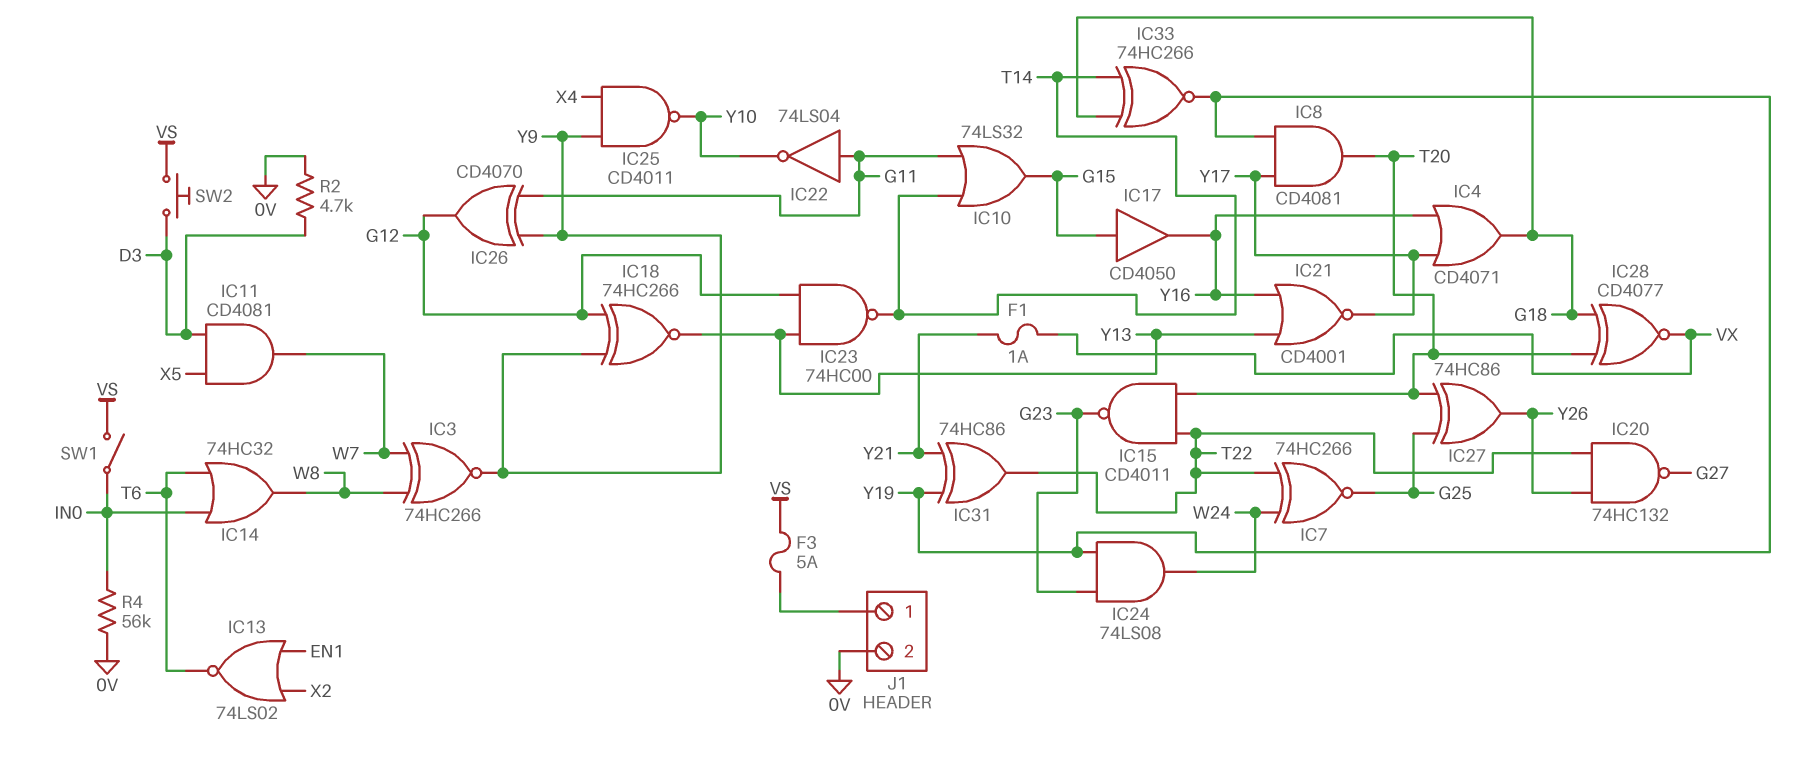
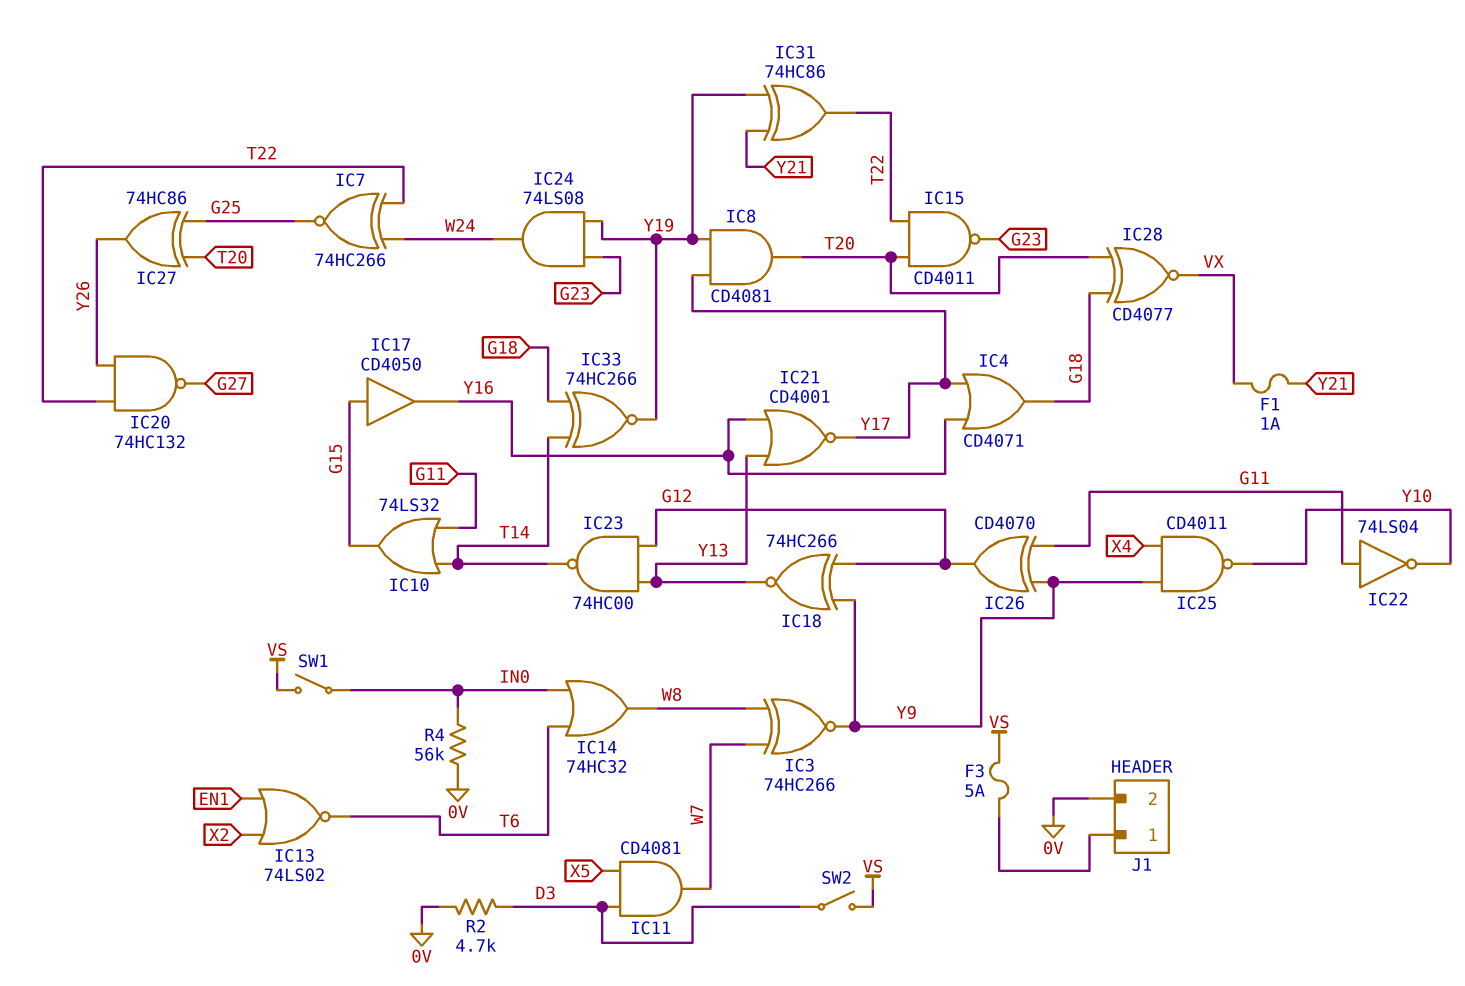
SW2: button (D3, VS) -> switch (D3, VS)

